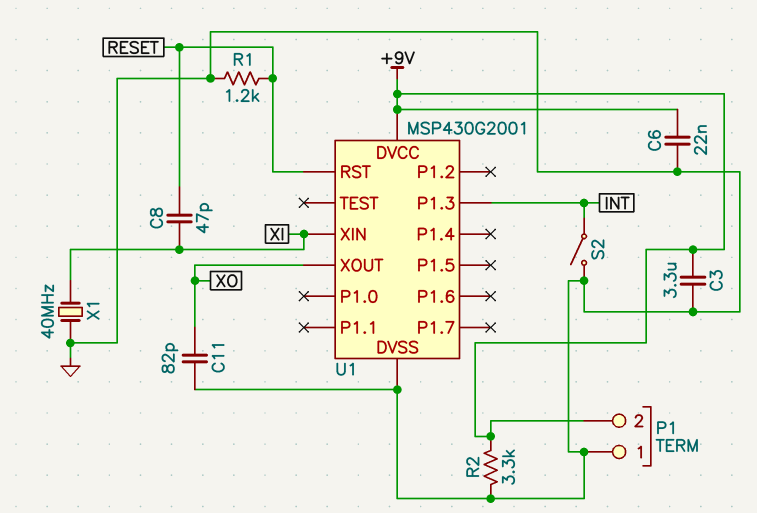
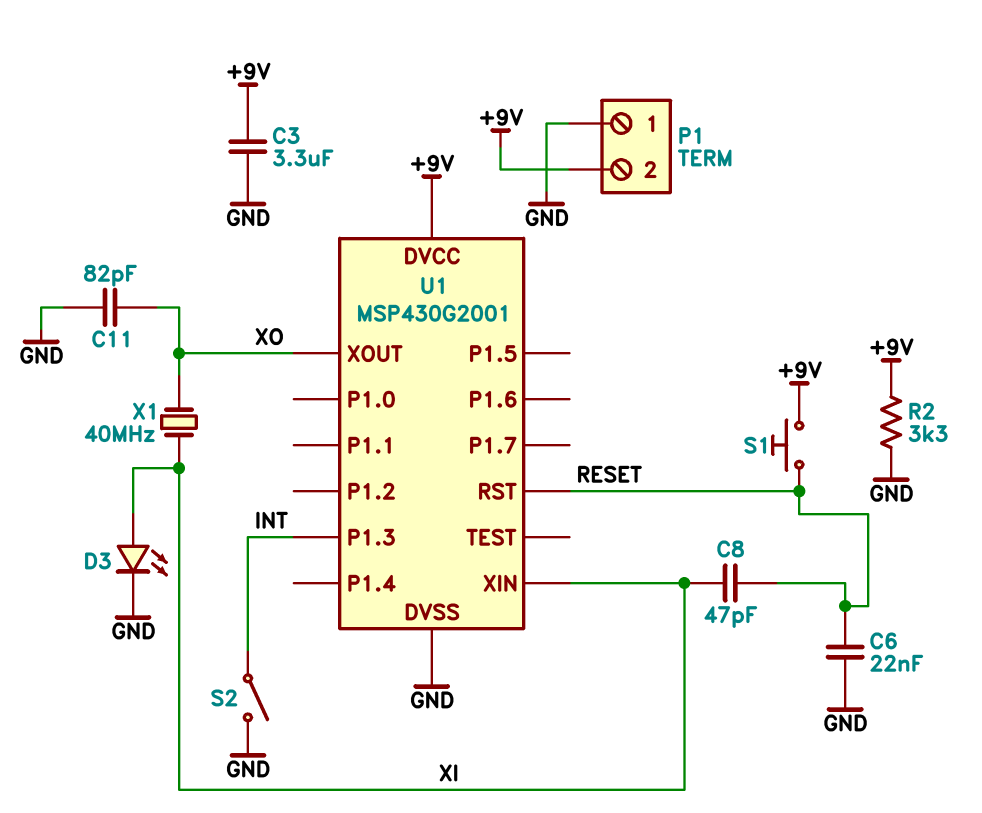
C6: 22nF (+9V, GND) -> 22nF (GND, RESET)
D3: none -> LED (A XI, K GND)
R1: 1.2k (GND, RESET) -> none
S1: none -> button (+9V, RESET)
X1: 40MHz (GND, XI) -> 40MHz (XI, XO)

